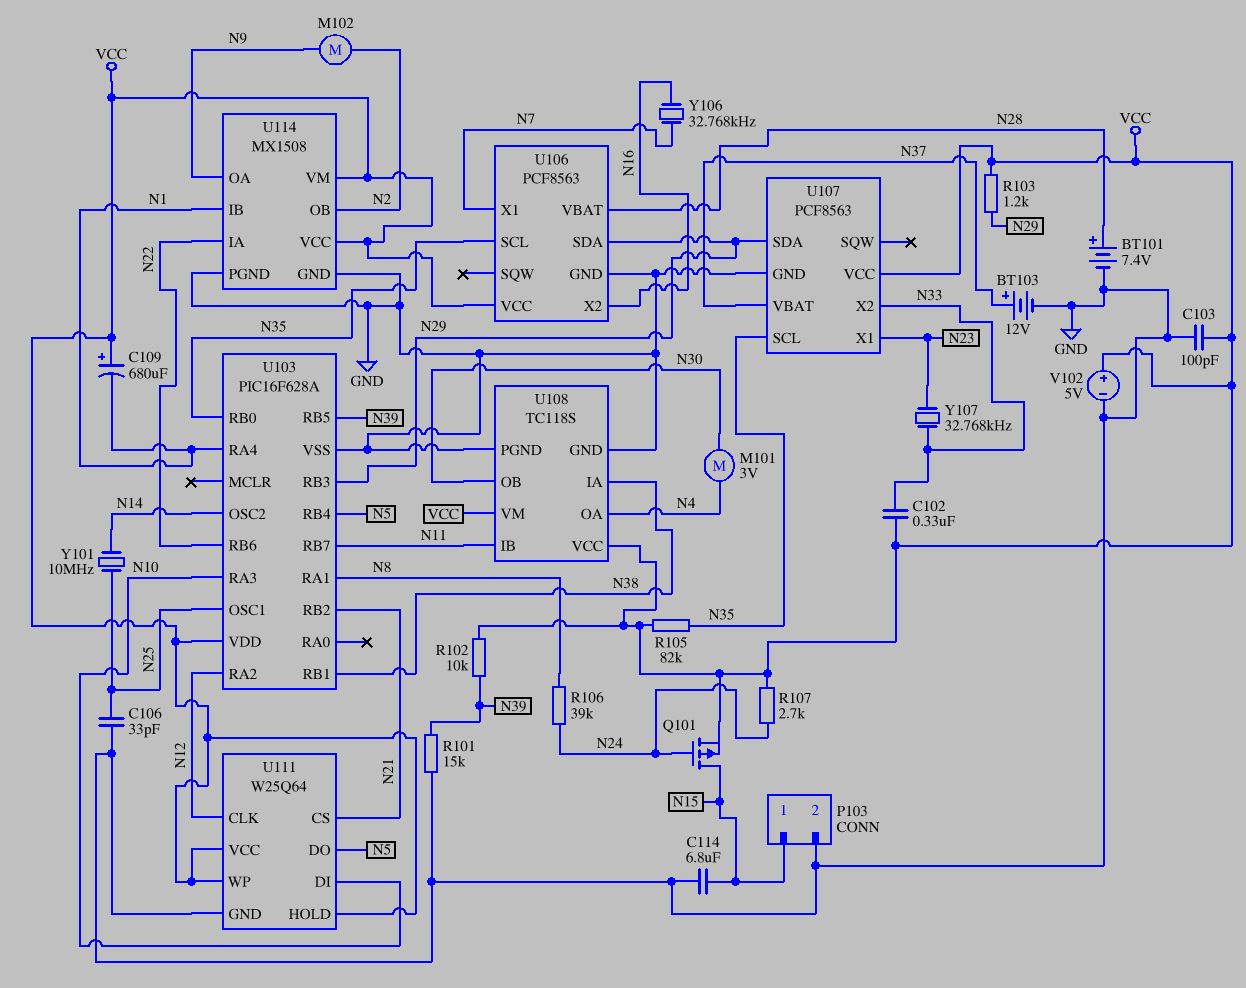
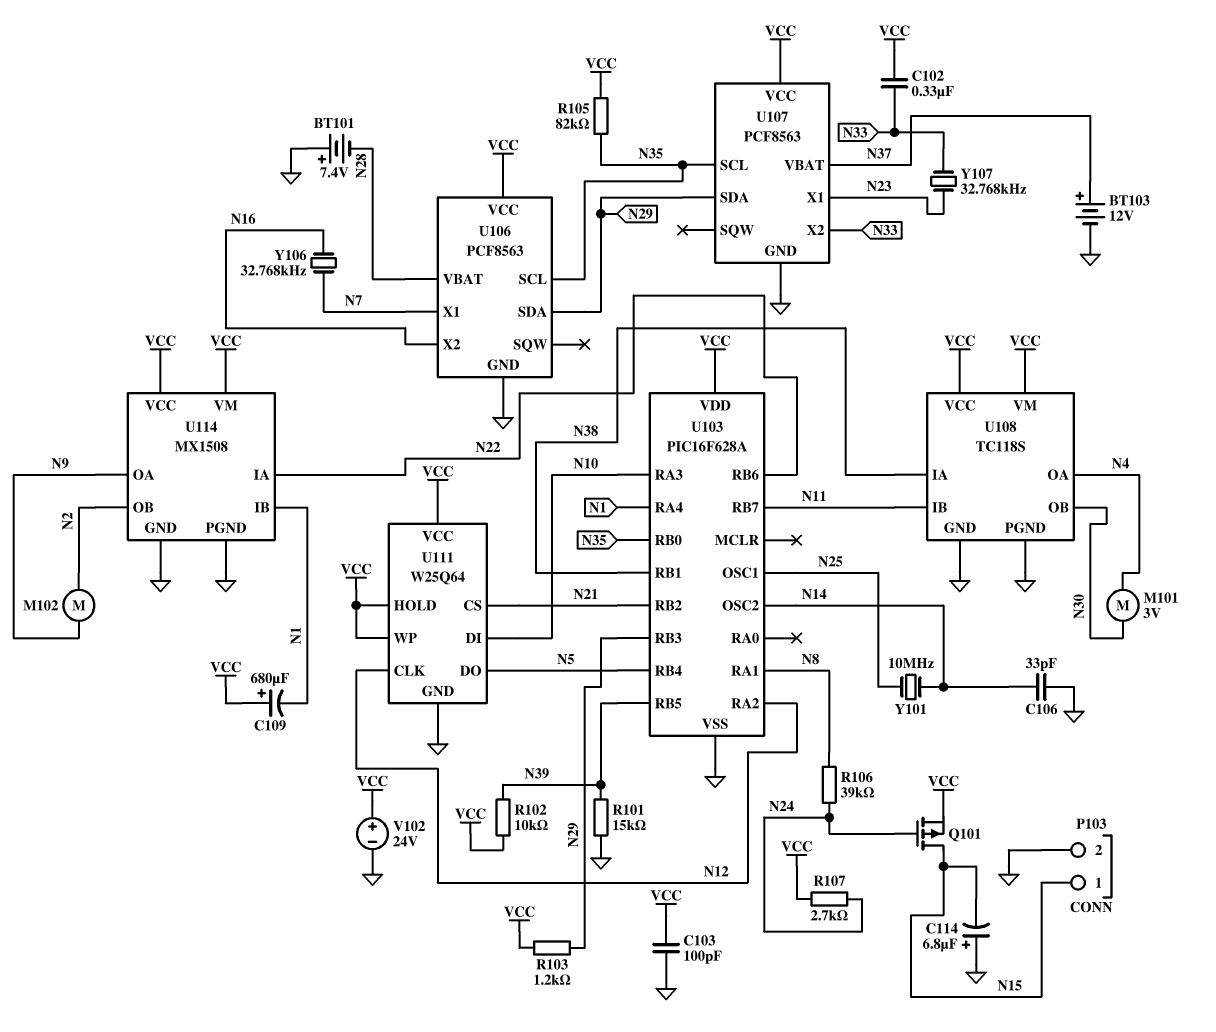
BT101: 7.4V (plus N28, minus GND) -> 7.4V (plus GND, minus N28)
C106: 33pF (GND, N25) -> 33pF (GND, N14)
C114: 6.8uF (GND, N15) -> 6.8uF (plus GND, minus N15)
V102: 5V (plus VCC, minus GND) -> 24V (plus VCC, minus GND)

